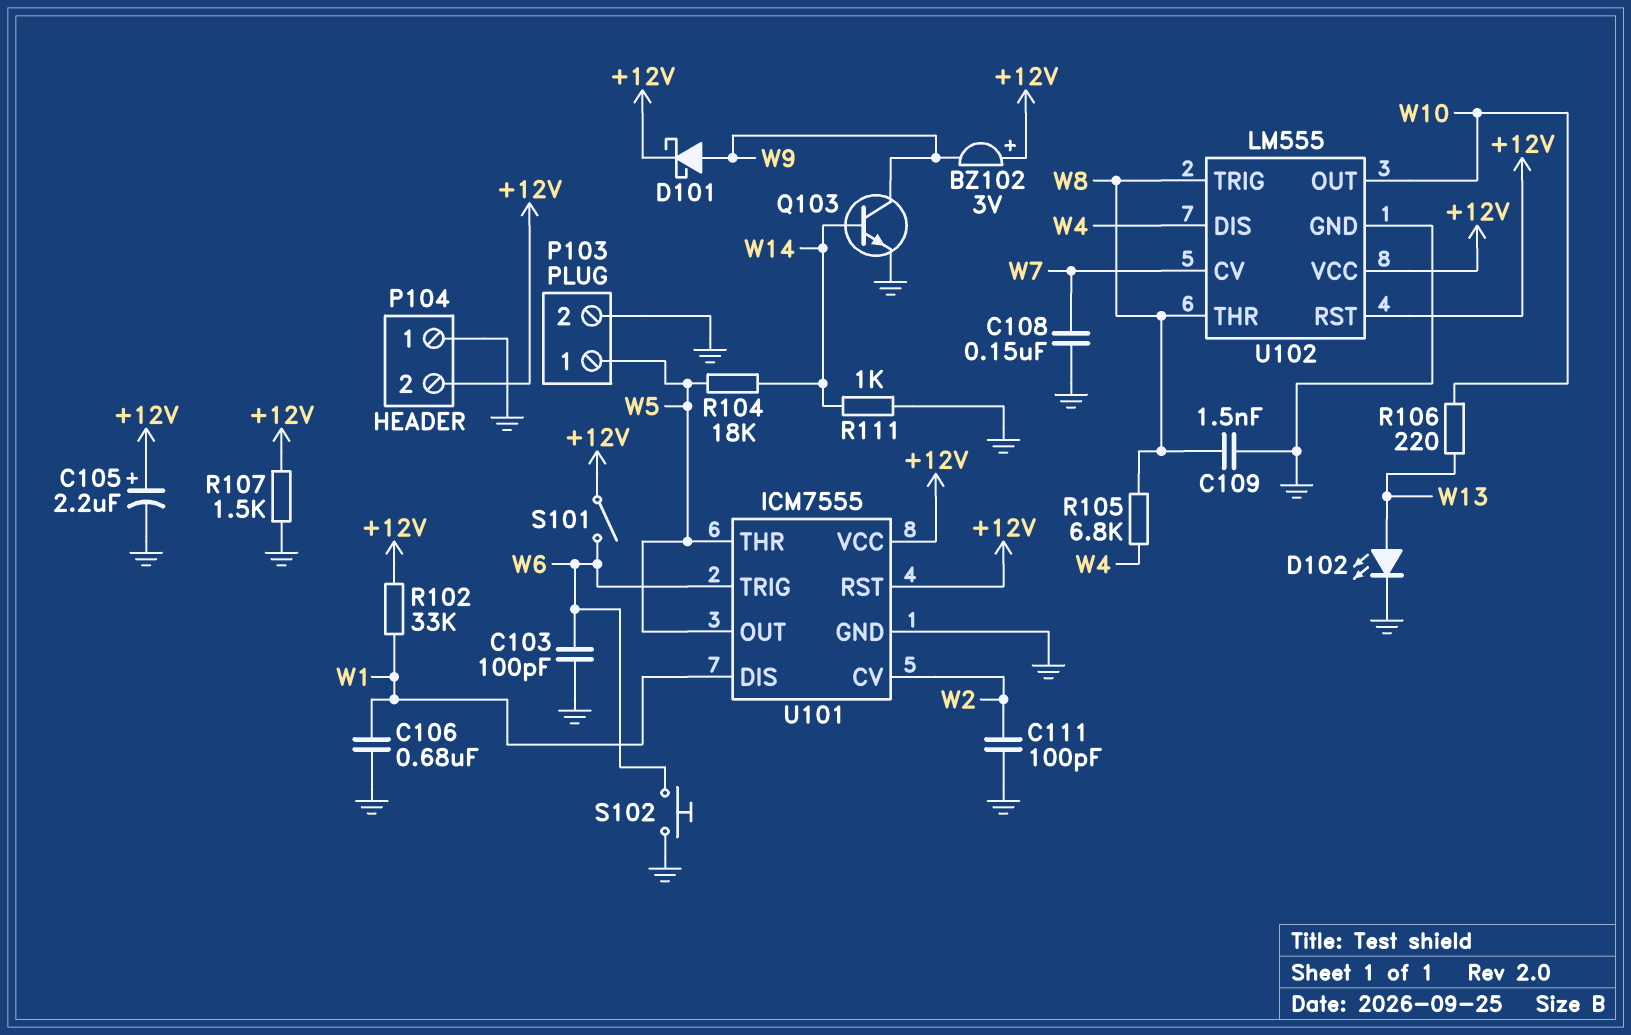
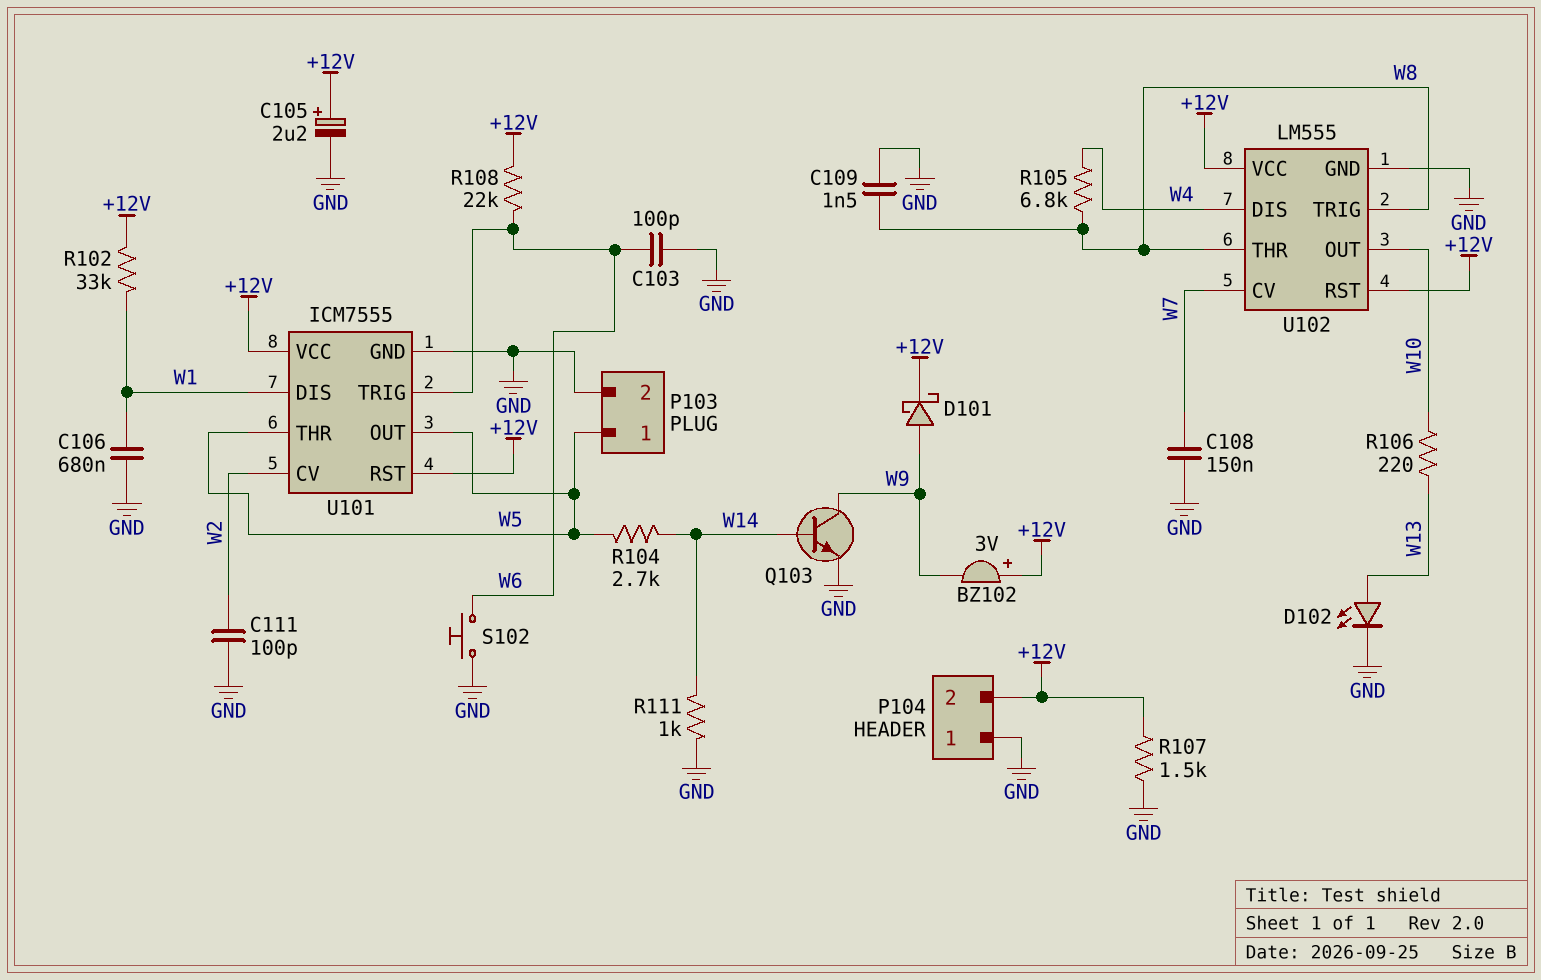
R104: 18k (W5, W14) -> 2.7k (W5, W14)
R108: none -> 22k (+12V, W6)
S101: switch (+12V, W6) -> none

